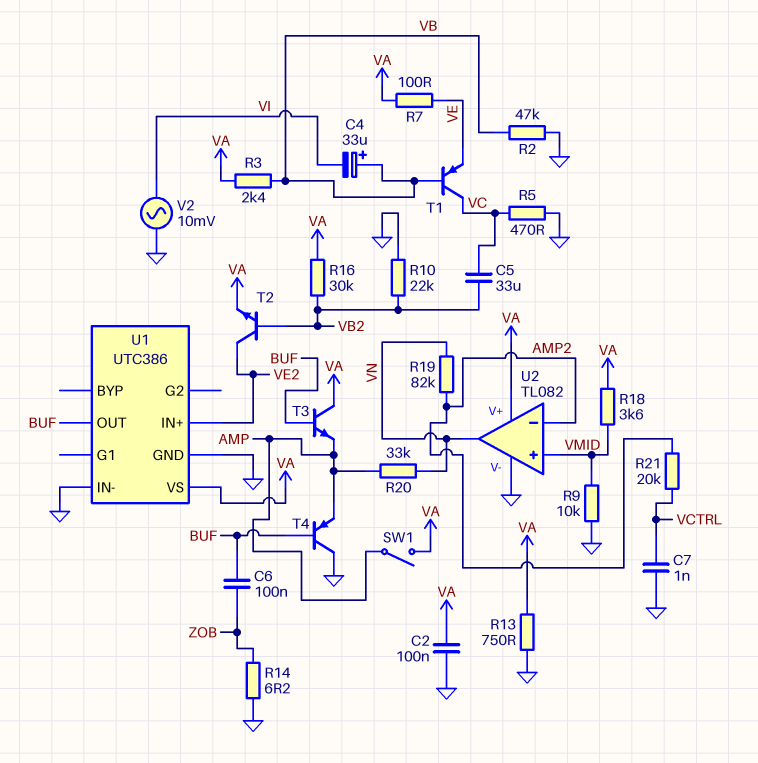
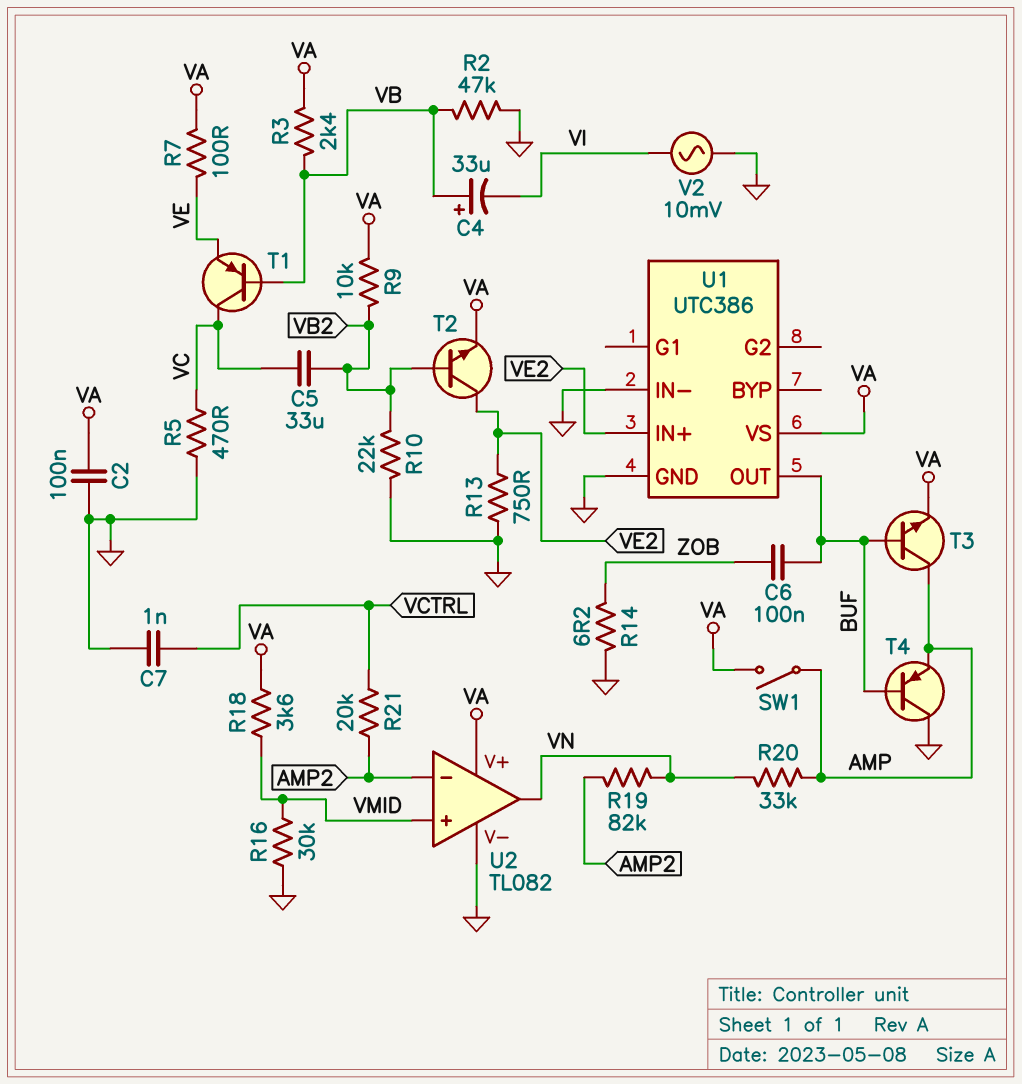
R9: 10k (GND, VMID) -> 10k (VA, VB2)
R13: 750 (GND, VA) -> 750 (GND, VE2)
R16: 30k (VA, VB2) -> 30k (GND, VMID)
T3: NPN (B BUF, C VA, E AMP) -> NPN (B BUF, C AMP, E VA)

